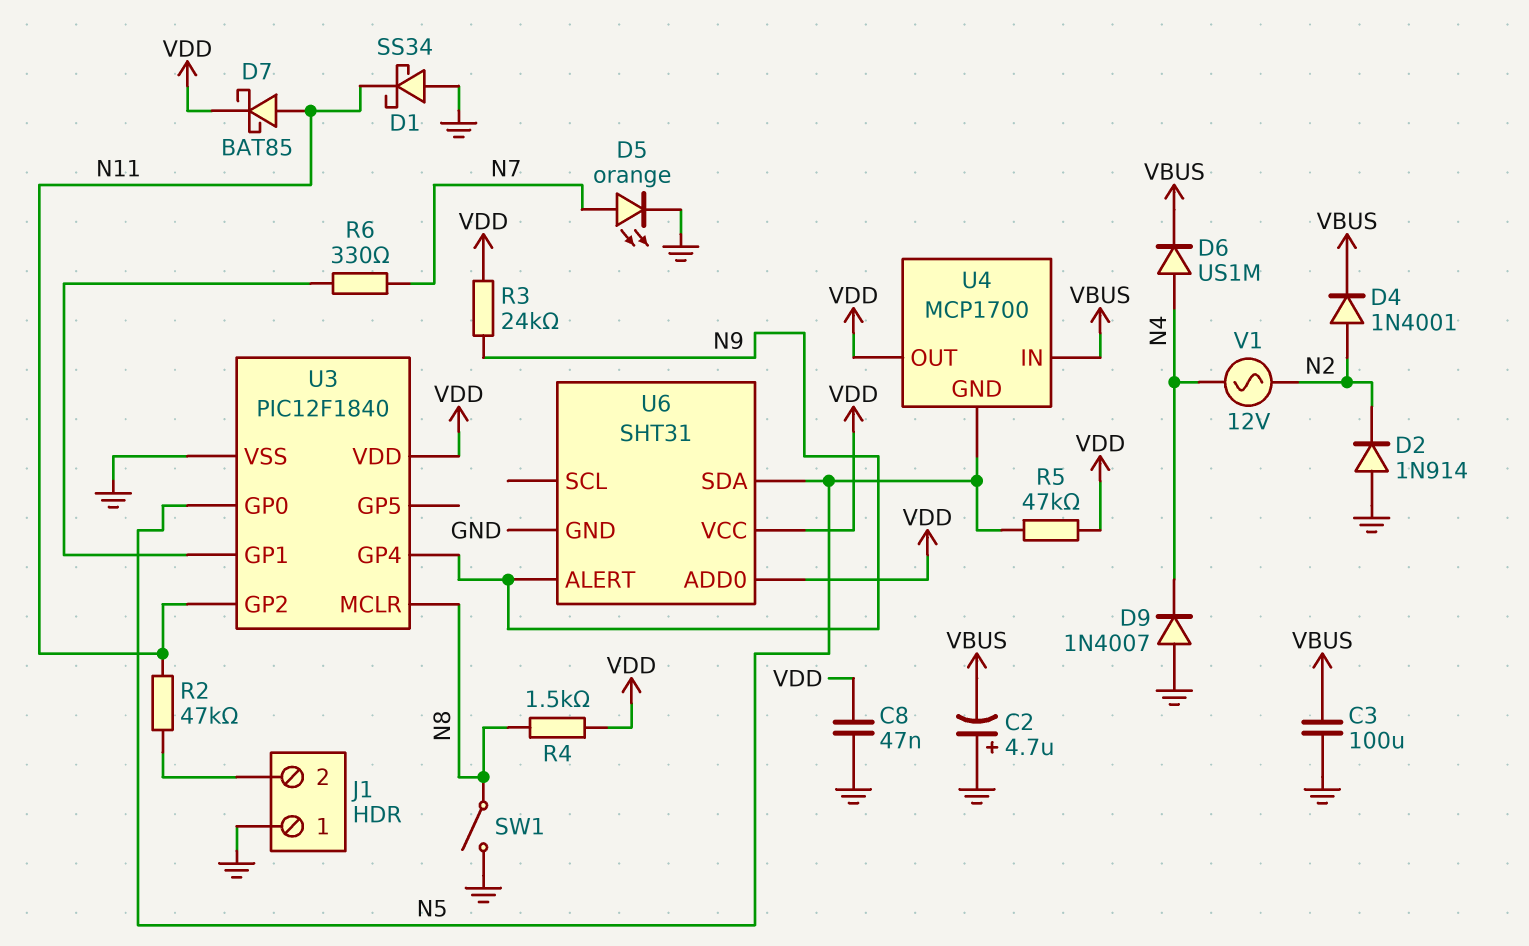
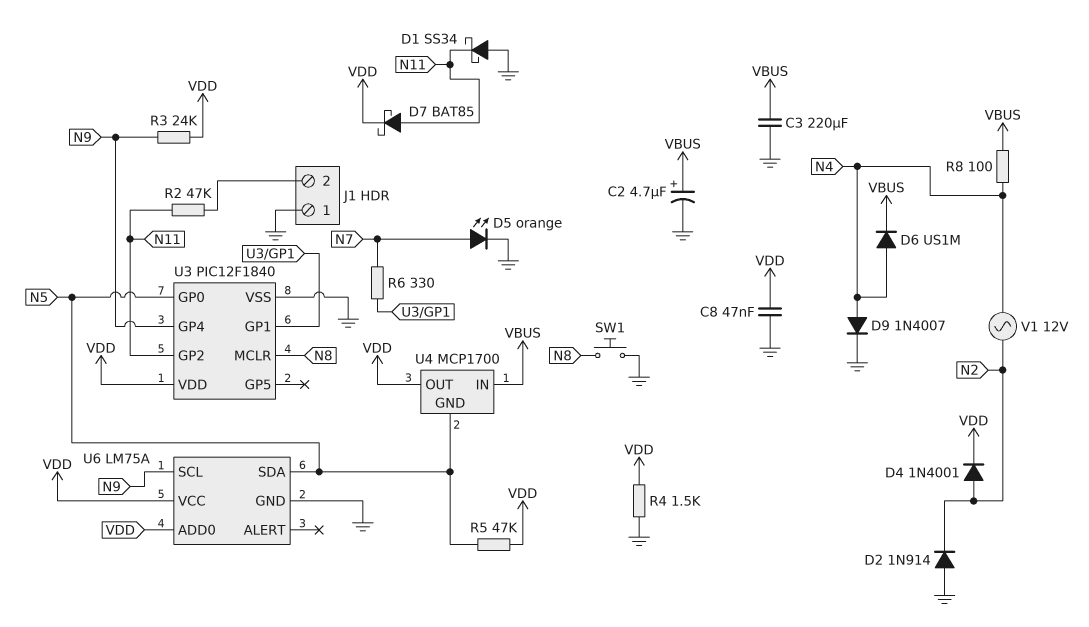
C2: 4.7uF (plus GND, minus VBUS) -> 4.7uF (plus VBUS, minus GND)
C3: 100uF (GND, VBUS) -> 220uF (GND, VBUS)
D4: diode 1N4001 (A N2, K VBUS) -> diode 1N4001 (A N2, K VDD)
D9: diode 1N4007 (A GND, K N4) -> diode 1N4007 (A N4, K GND)
R4: 1.5k (N8, VDD) -> 1.5k (GND, VDD)
R8: none -> 100 (N4, VBUS)
SW1: switch (GND, N8) -> button (GND, N8)
U6: SHT31 -> LM75A
U6 pin ALERT: N9 -> none
U6 pin SCL: none -> N9

